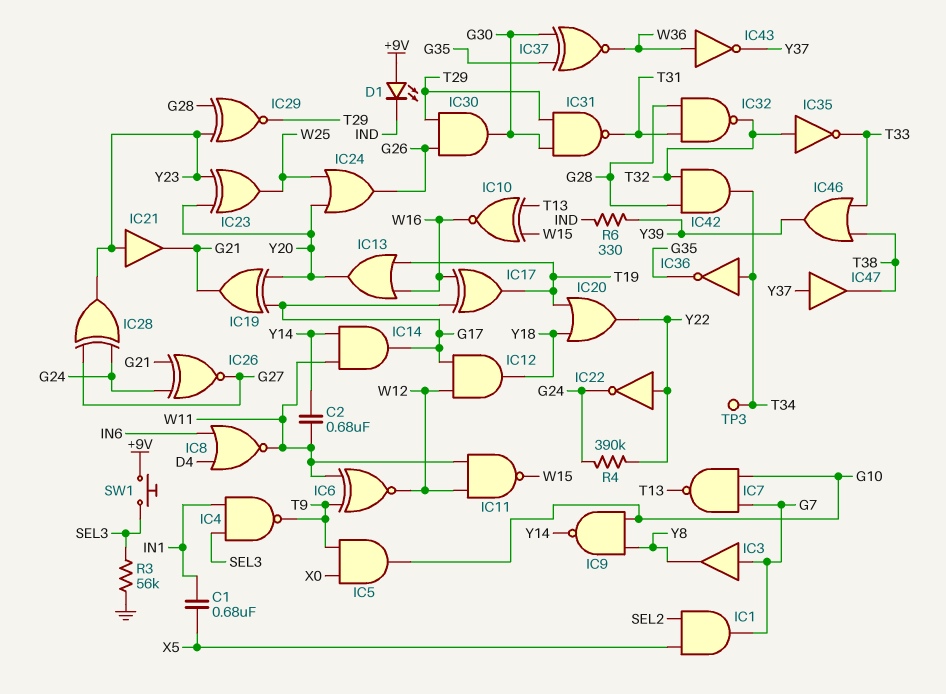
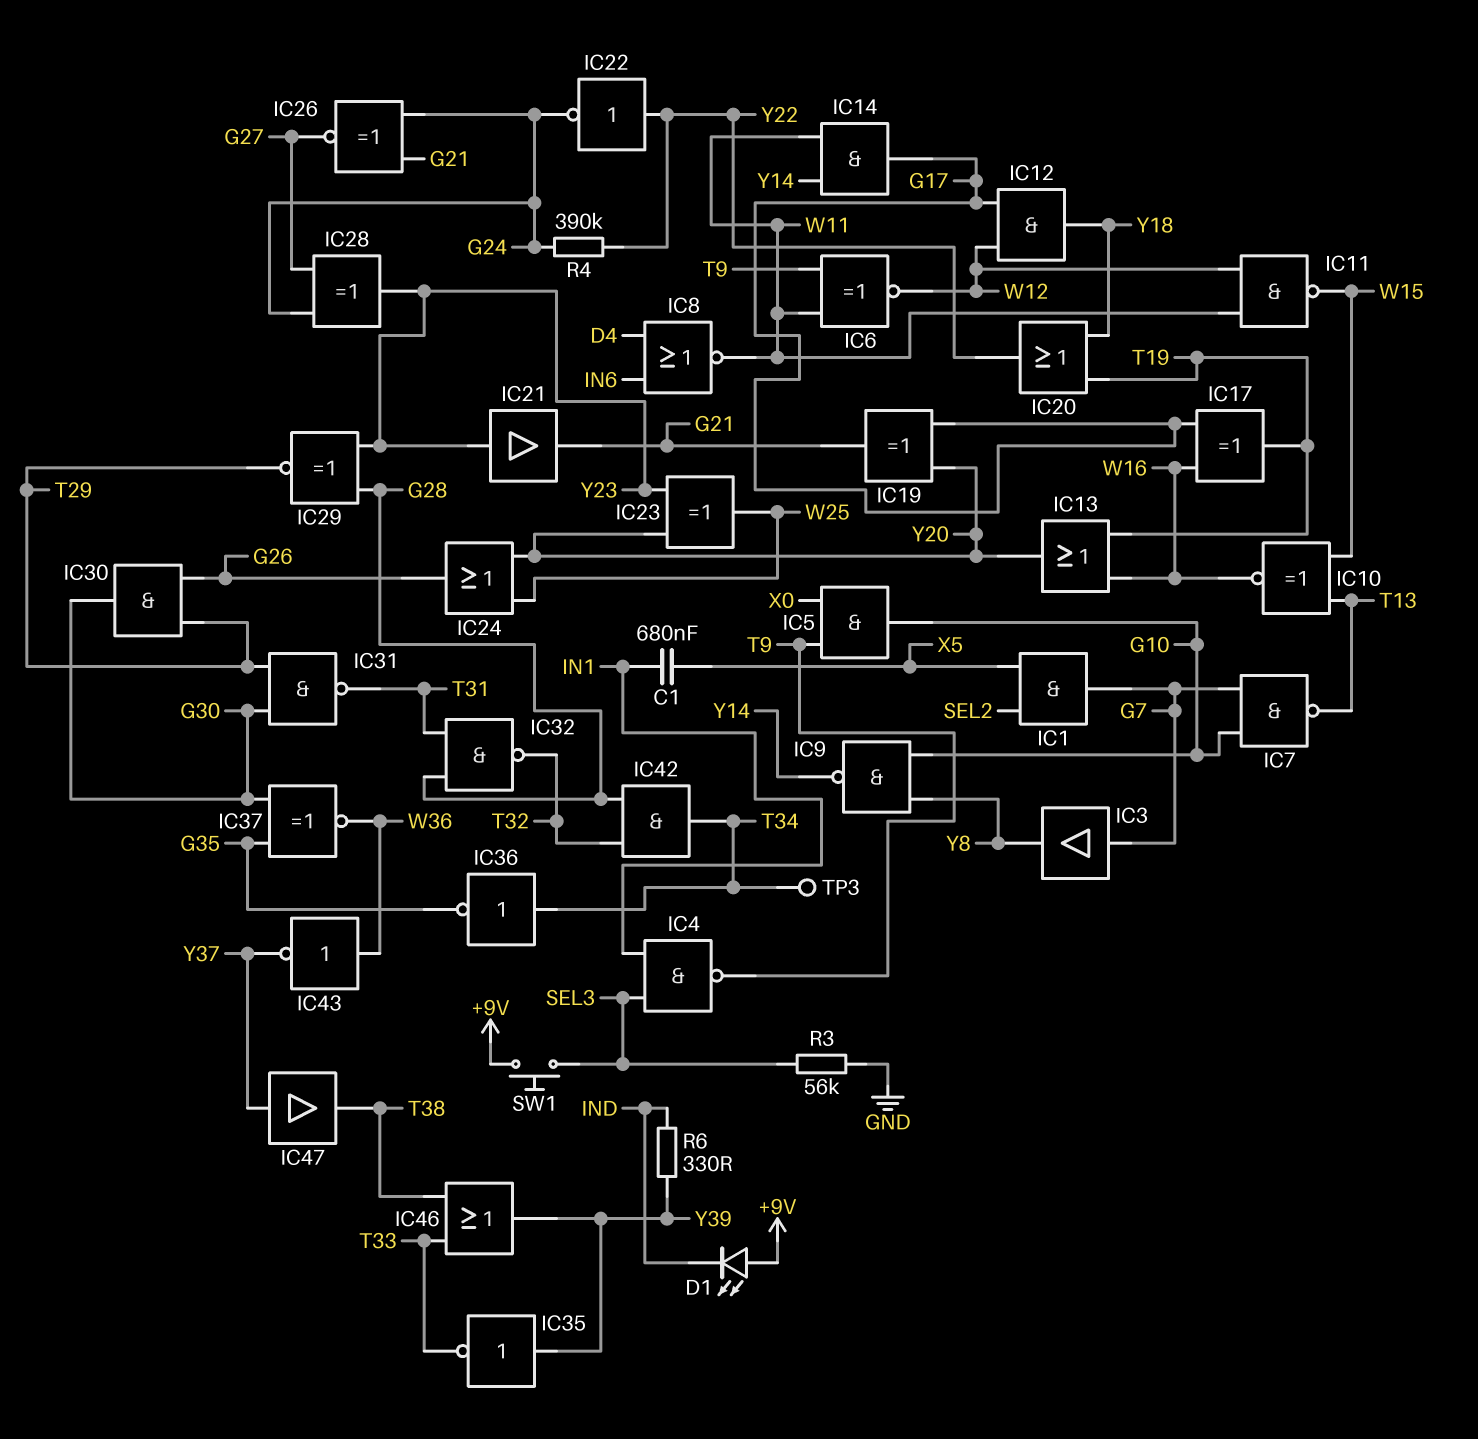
C2: 680nF (W11, Y14) -> none
IC35: NOT (in T32, out T33) -> NOT (in Y39, out T33)

